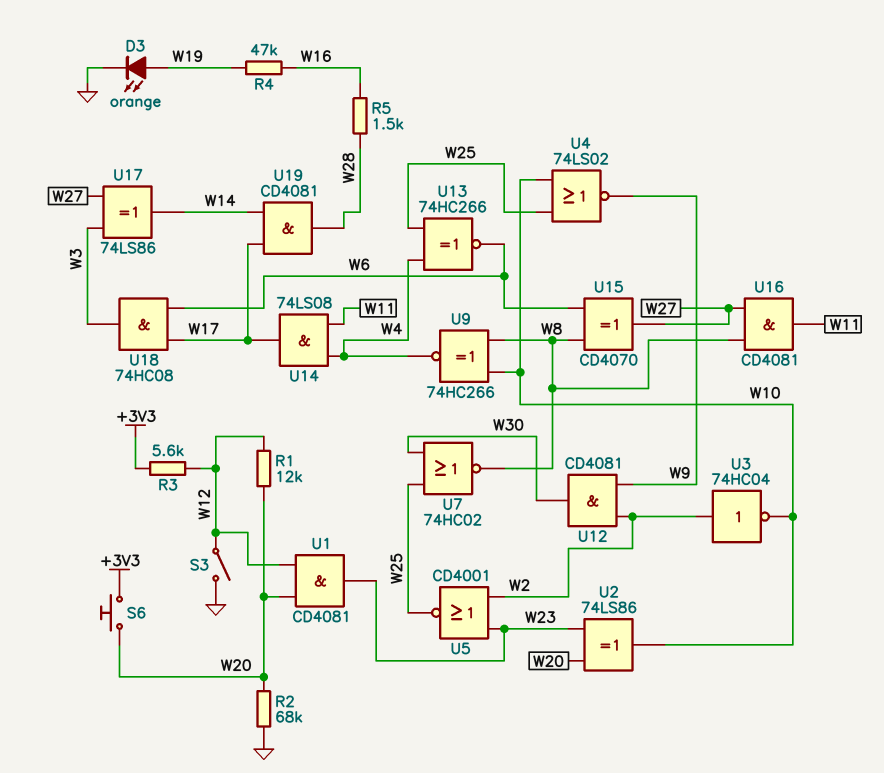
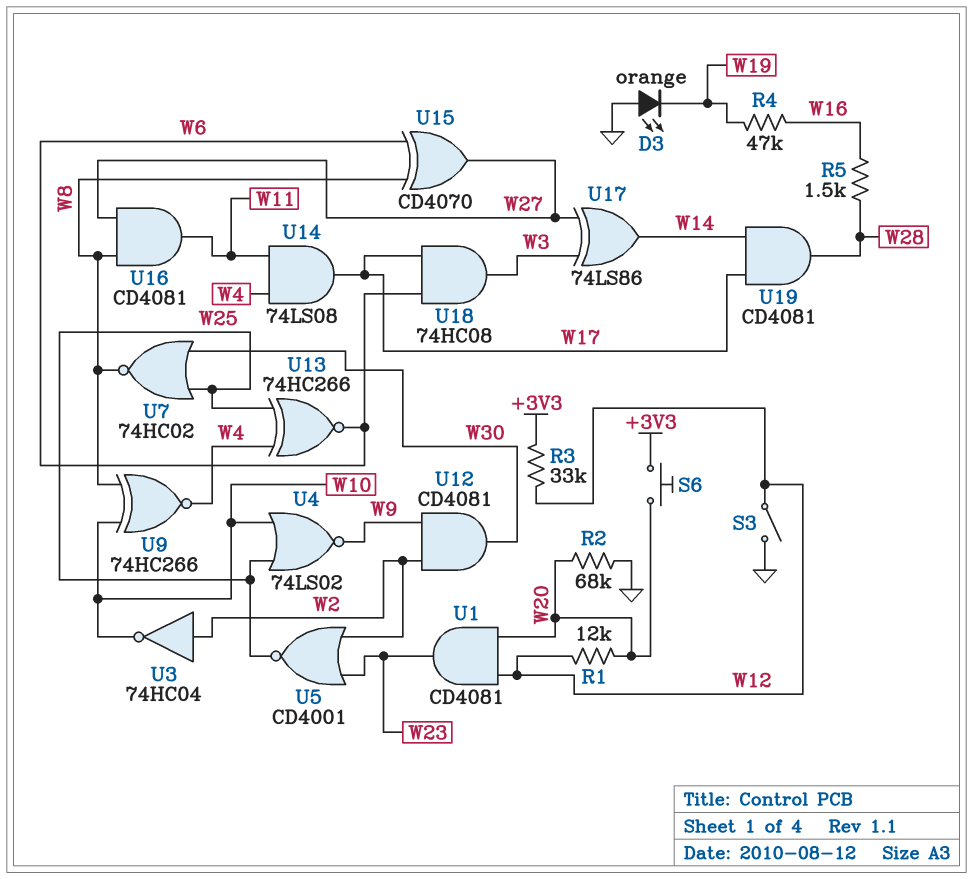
D3: LED orange (A W19, K GND) -> LED orange (A GND, K W19)
R3: 5.6k (+3V3, W12) -> 33k (+3V3, W12)
U2: XOR 74LS86 (in W20, in W23, out W10) -> none

